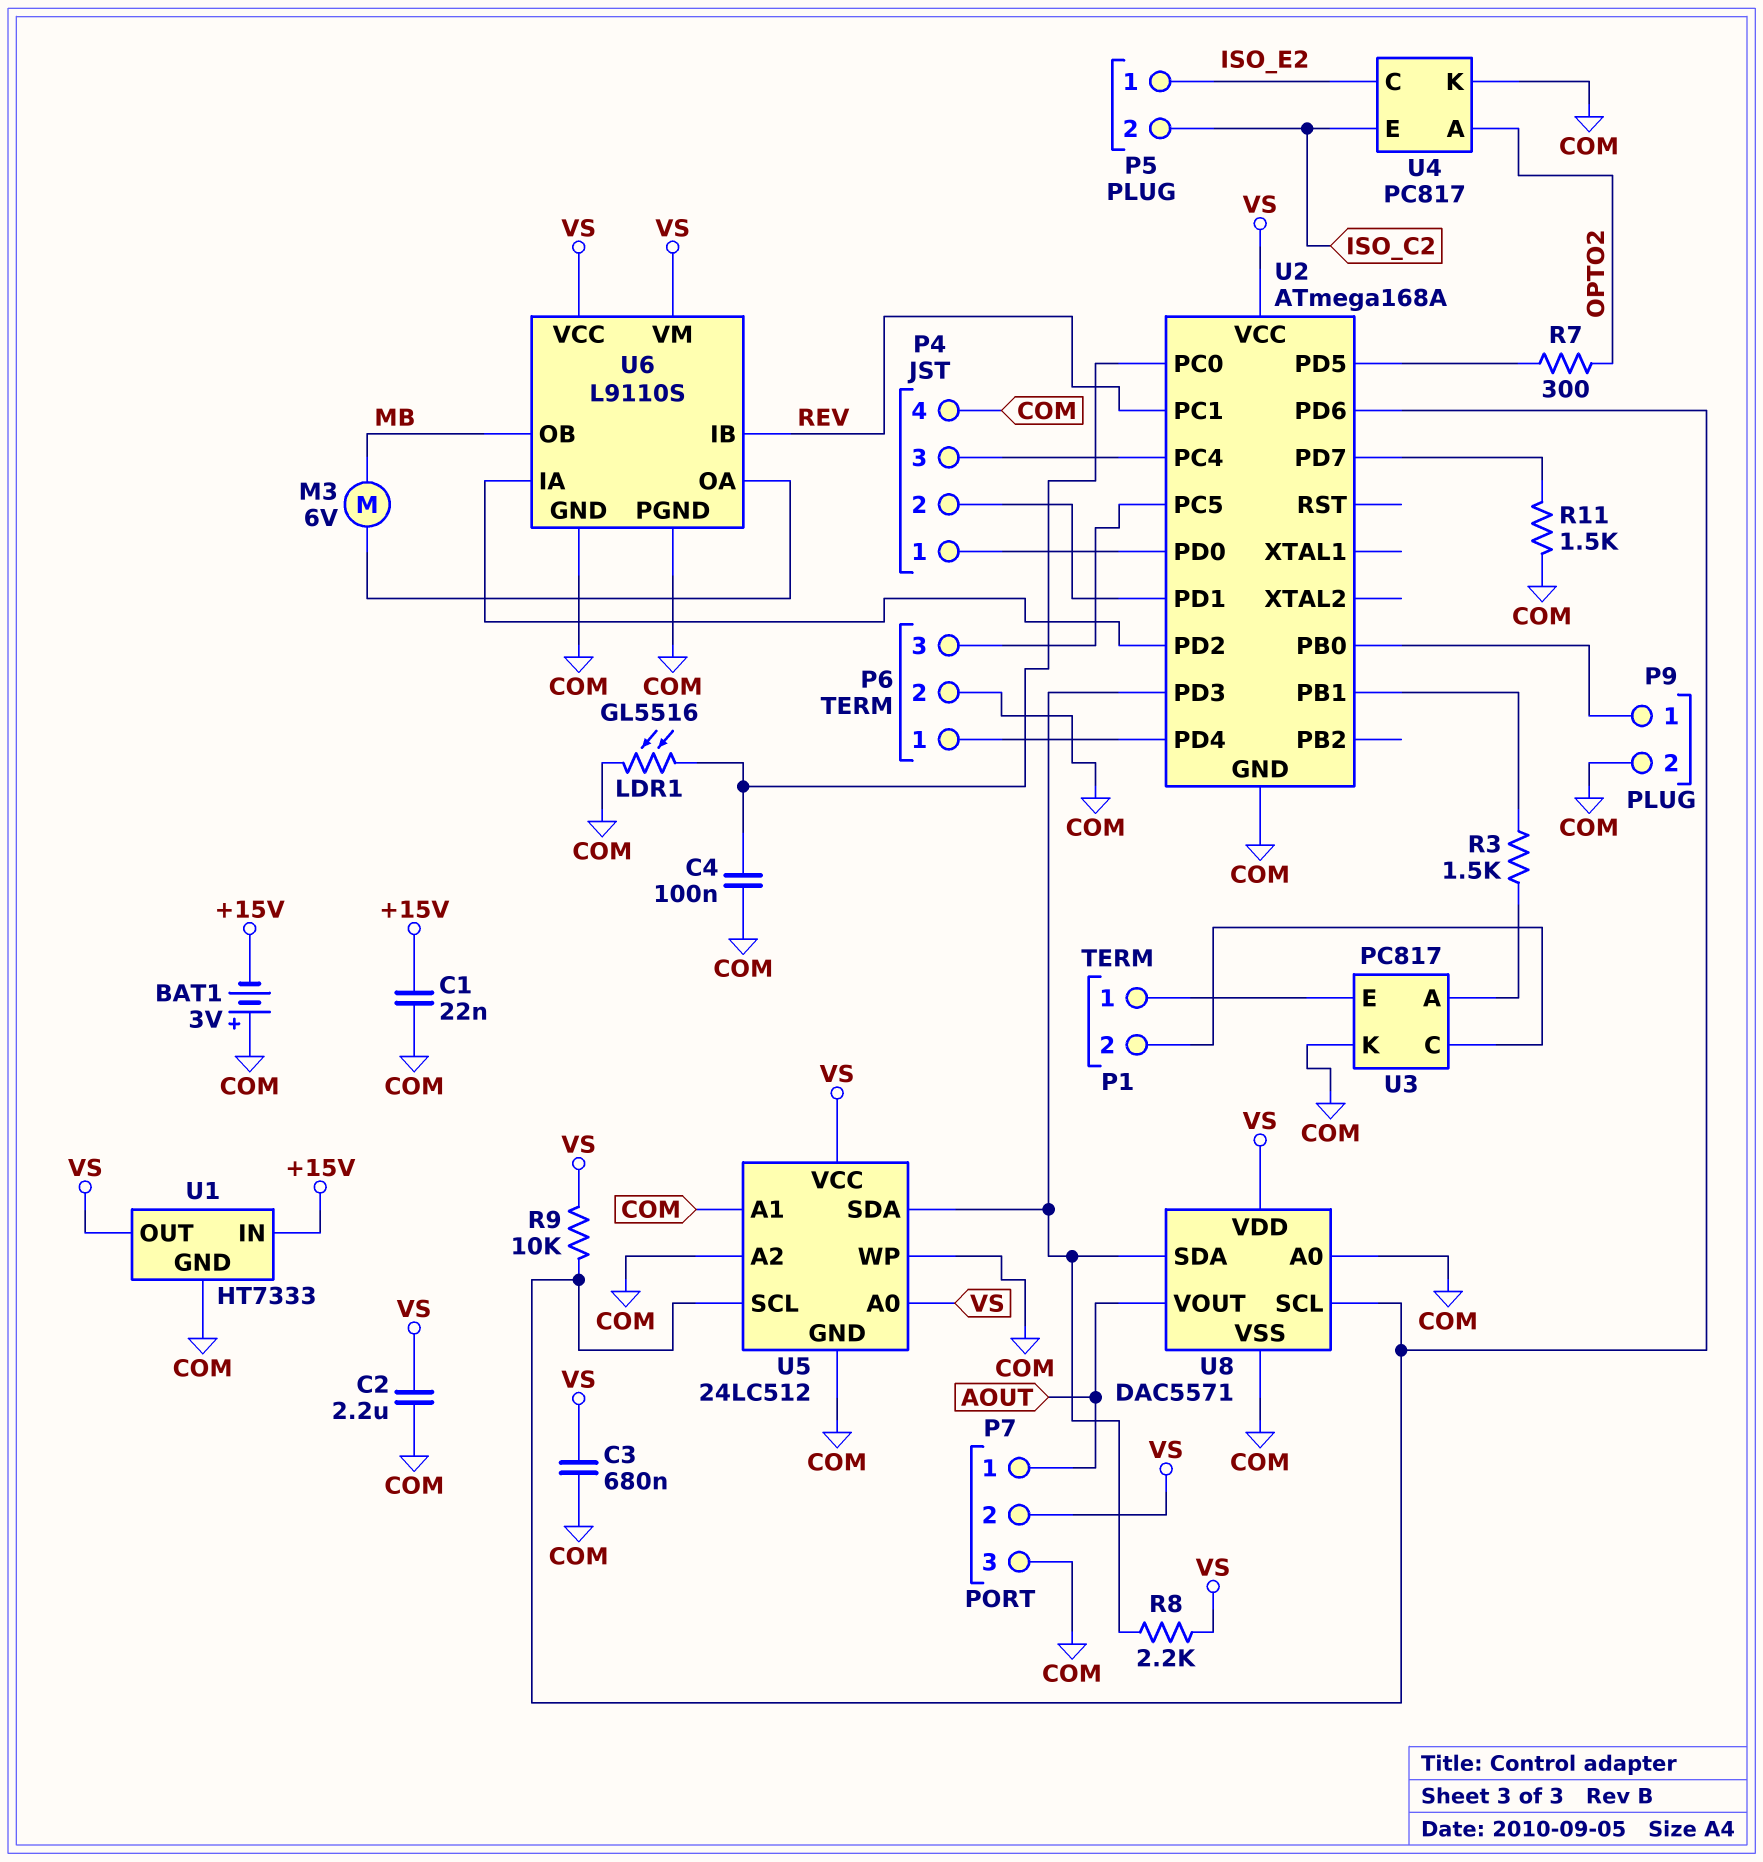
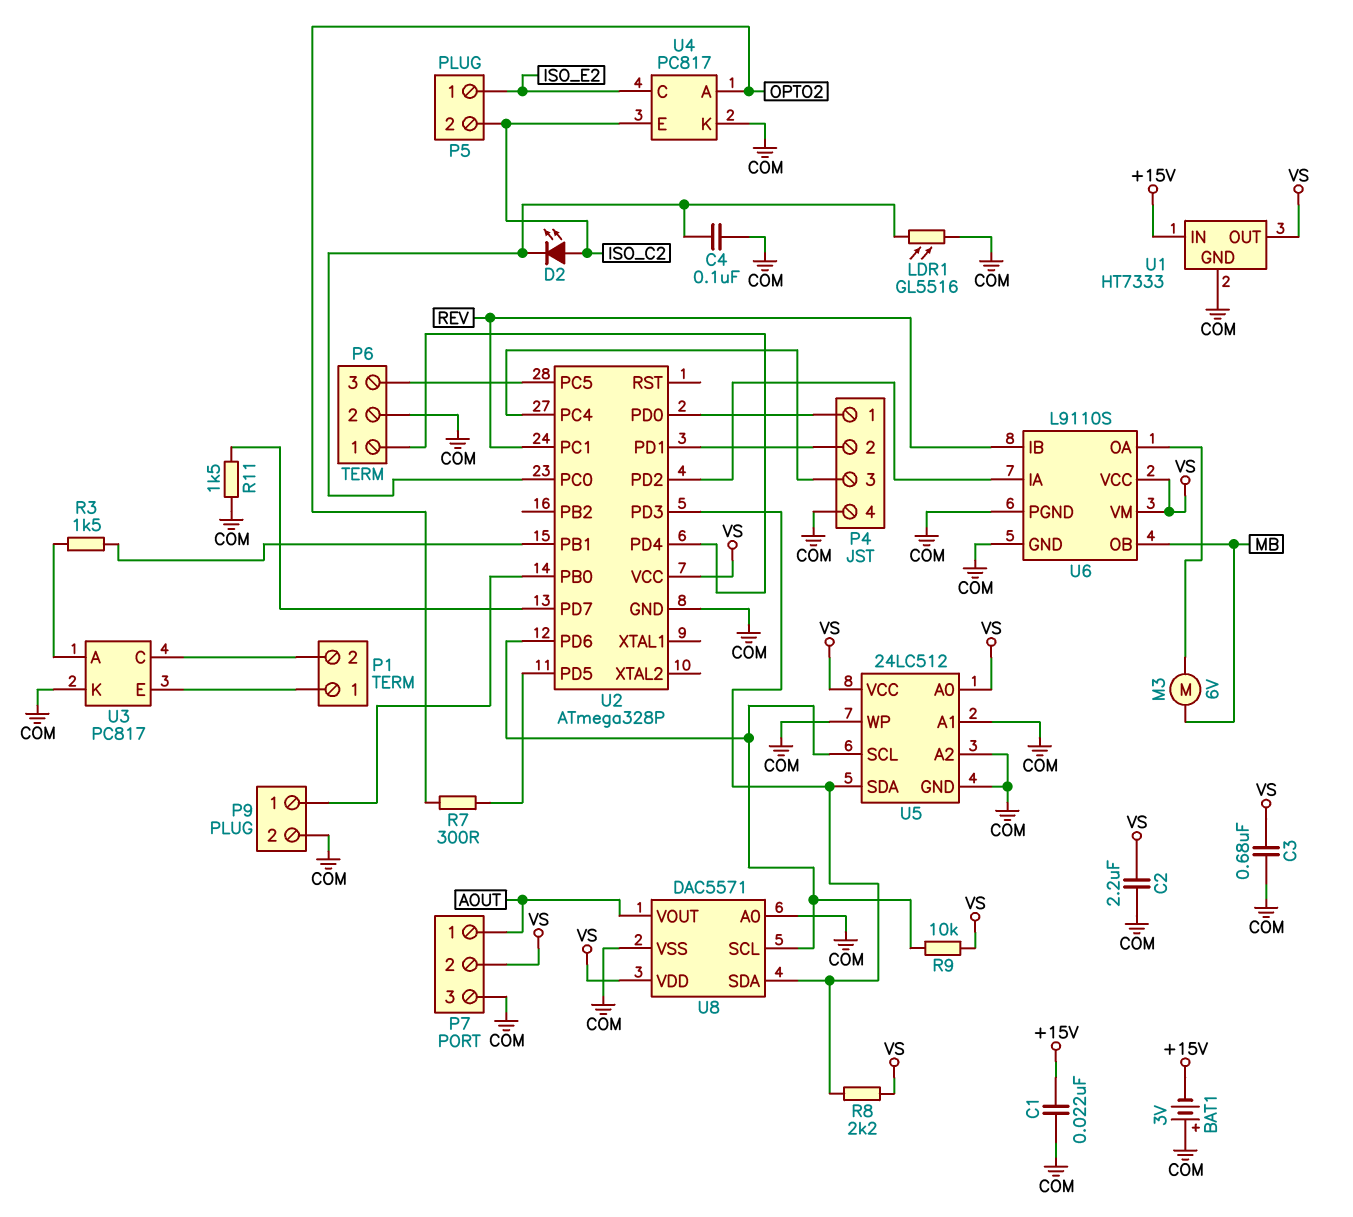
D2: none -> LED (A ISO_C2, K U2/PC0)
U2: ATmega168A -> ATmega328P

